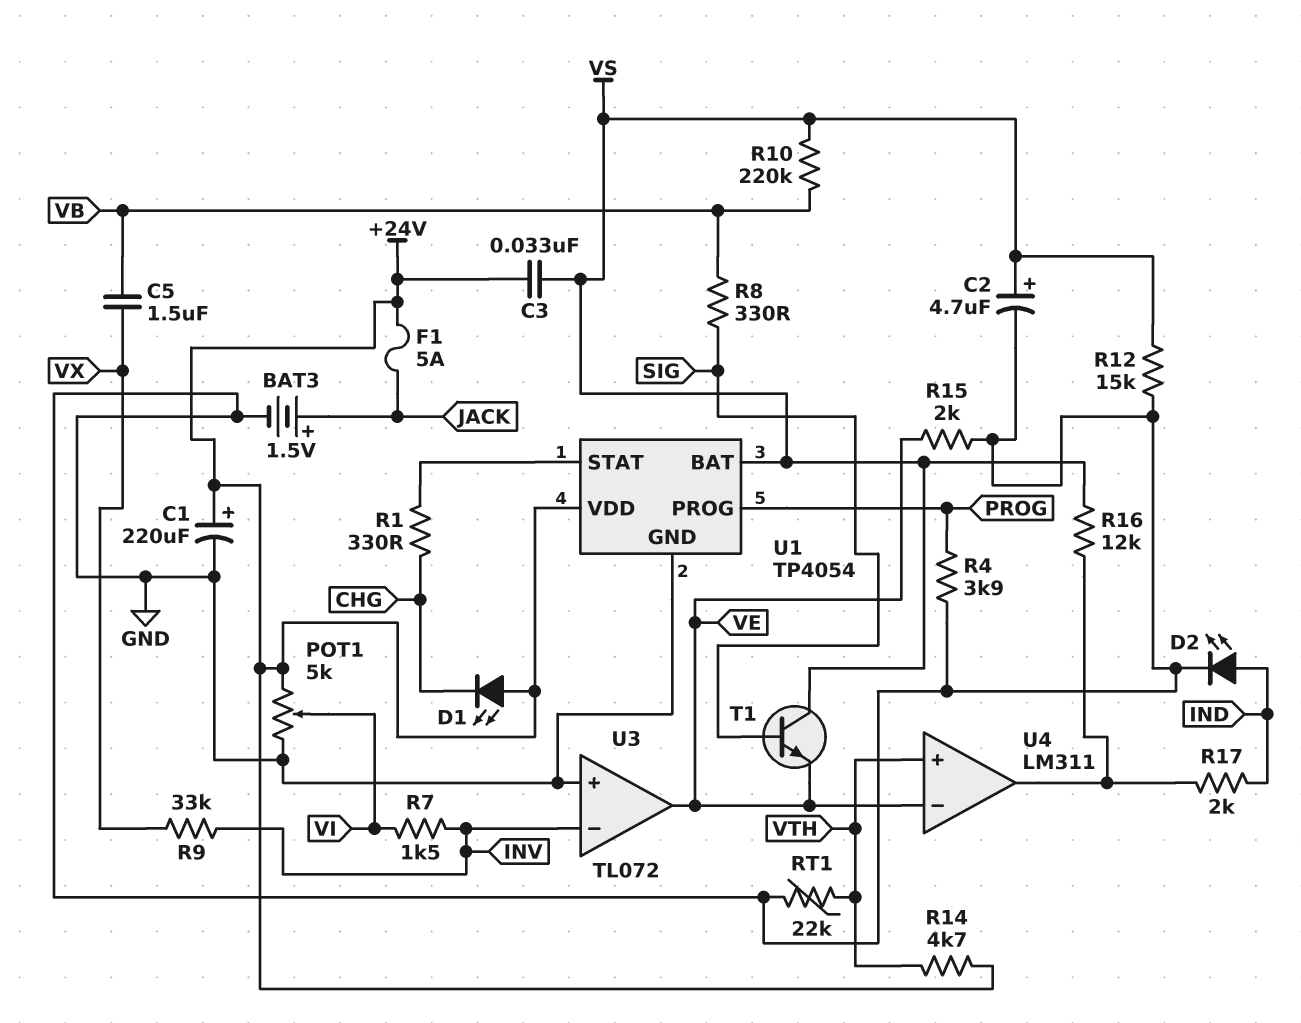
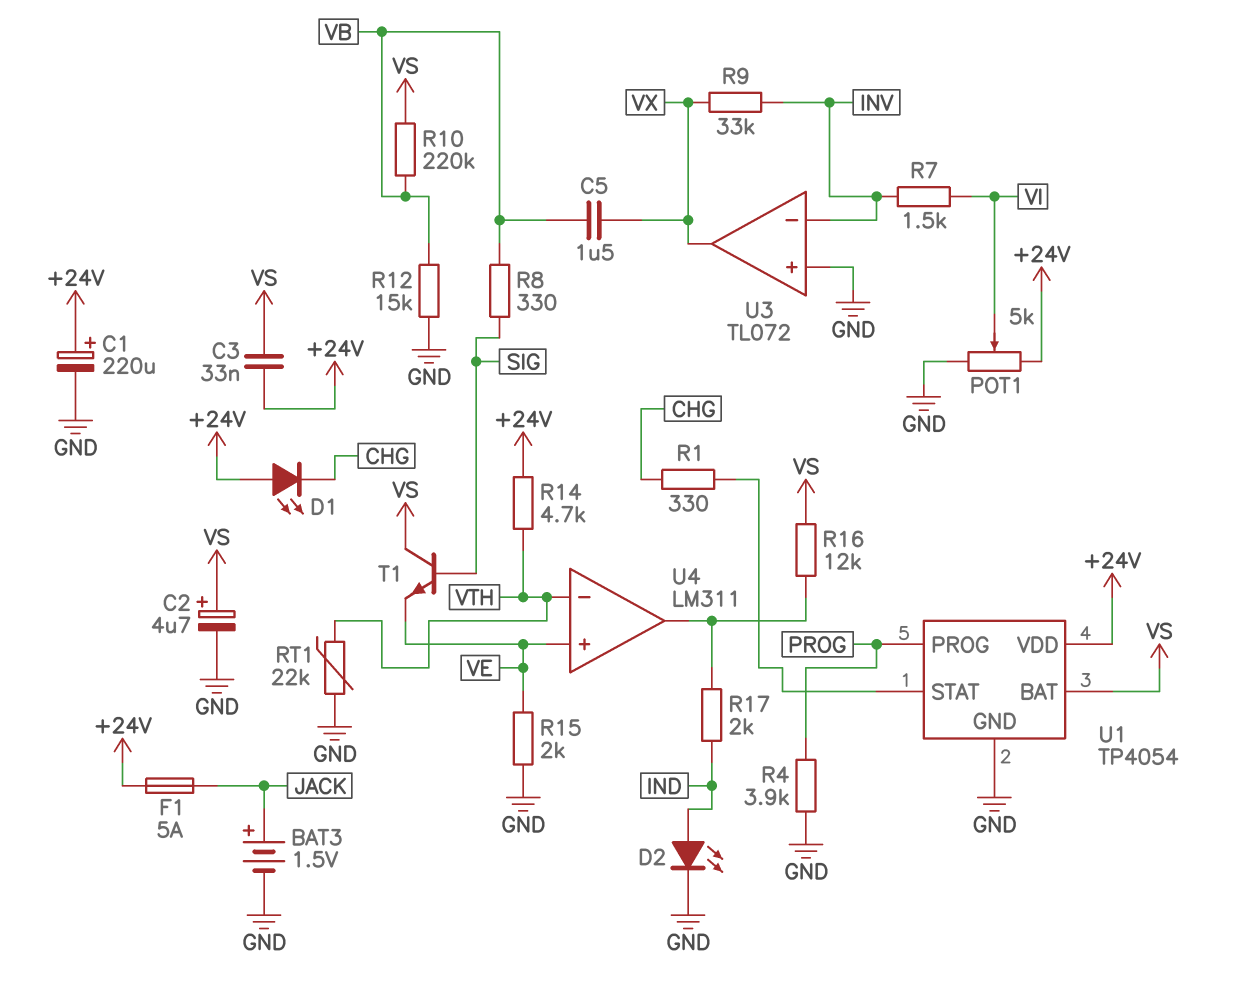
R12: 15k (GND, VS) -> 15k (GND, VB)
U3 pin out: VE -> VX
U4 pin in+: VTH -> VE
U4 pin in-: VE -> VTH

